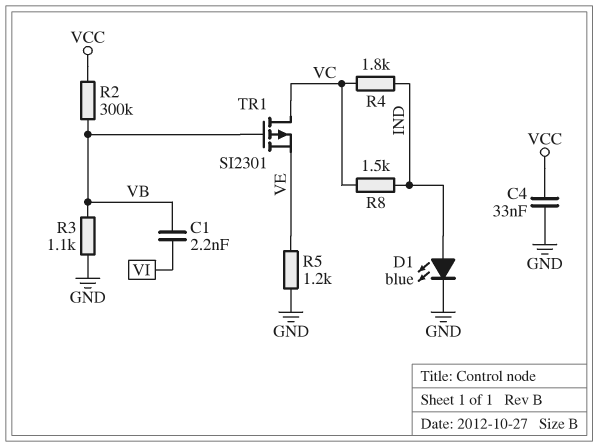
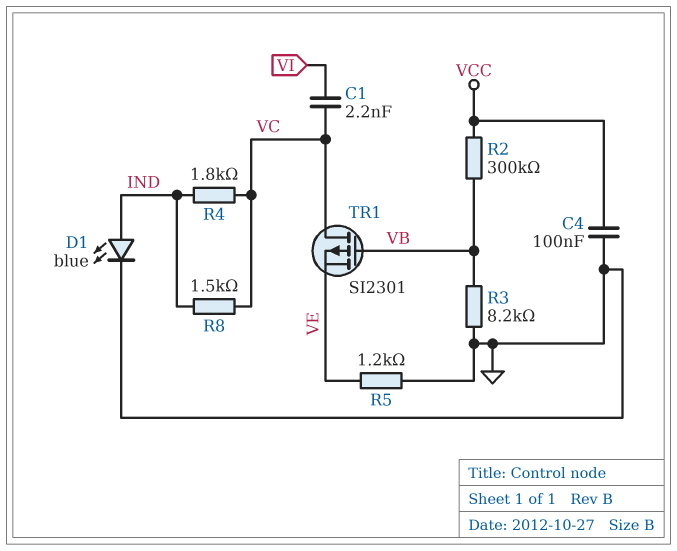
C1: 2.2nF (VB, VI) -> 2.2nF (VC, VI)
C4: 33nF (GND, VCC) -> 100nF (GND, VCC)
R3: 1.1k (GND, VB) -> 8.2k (GND, VB)

